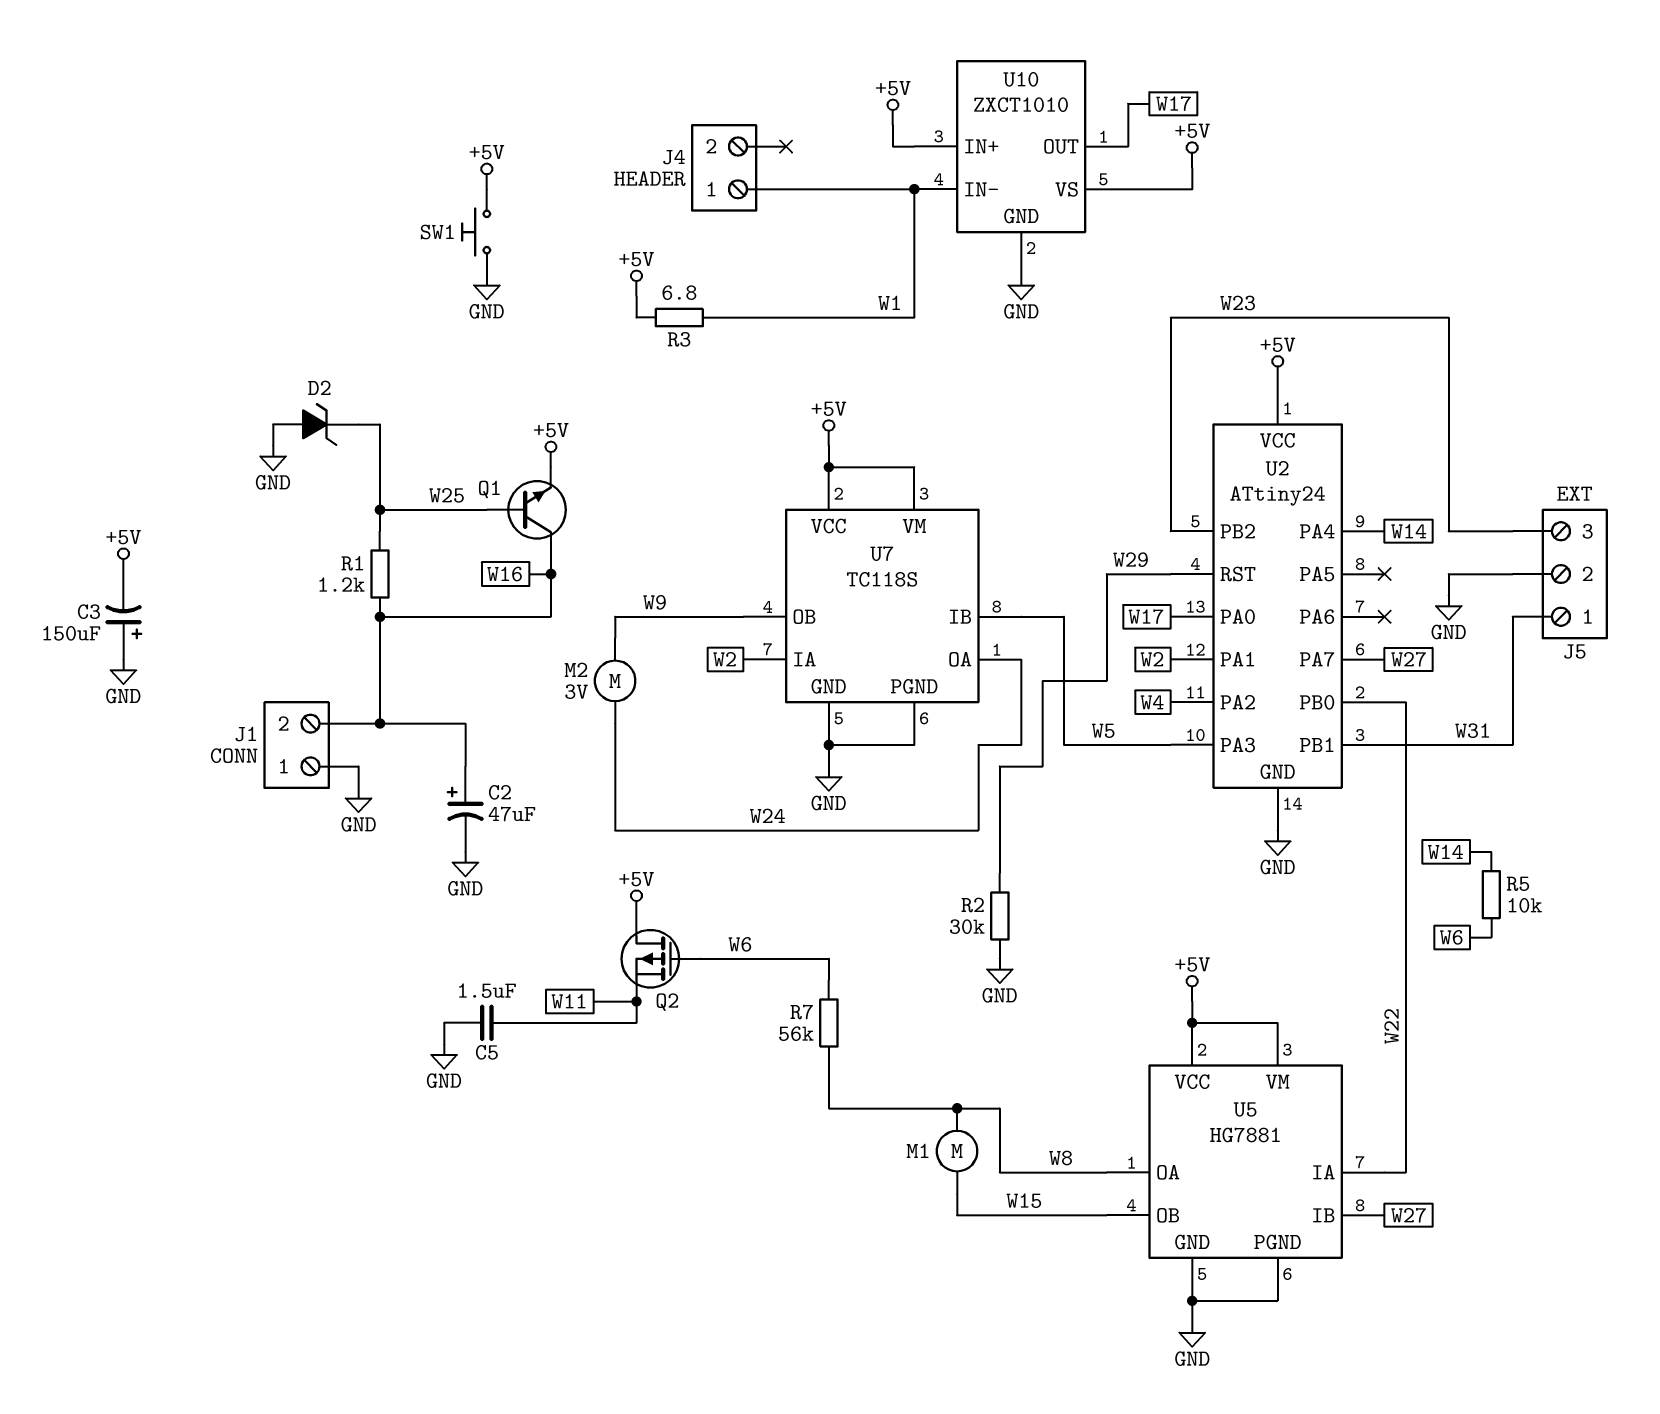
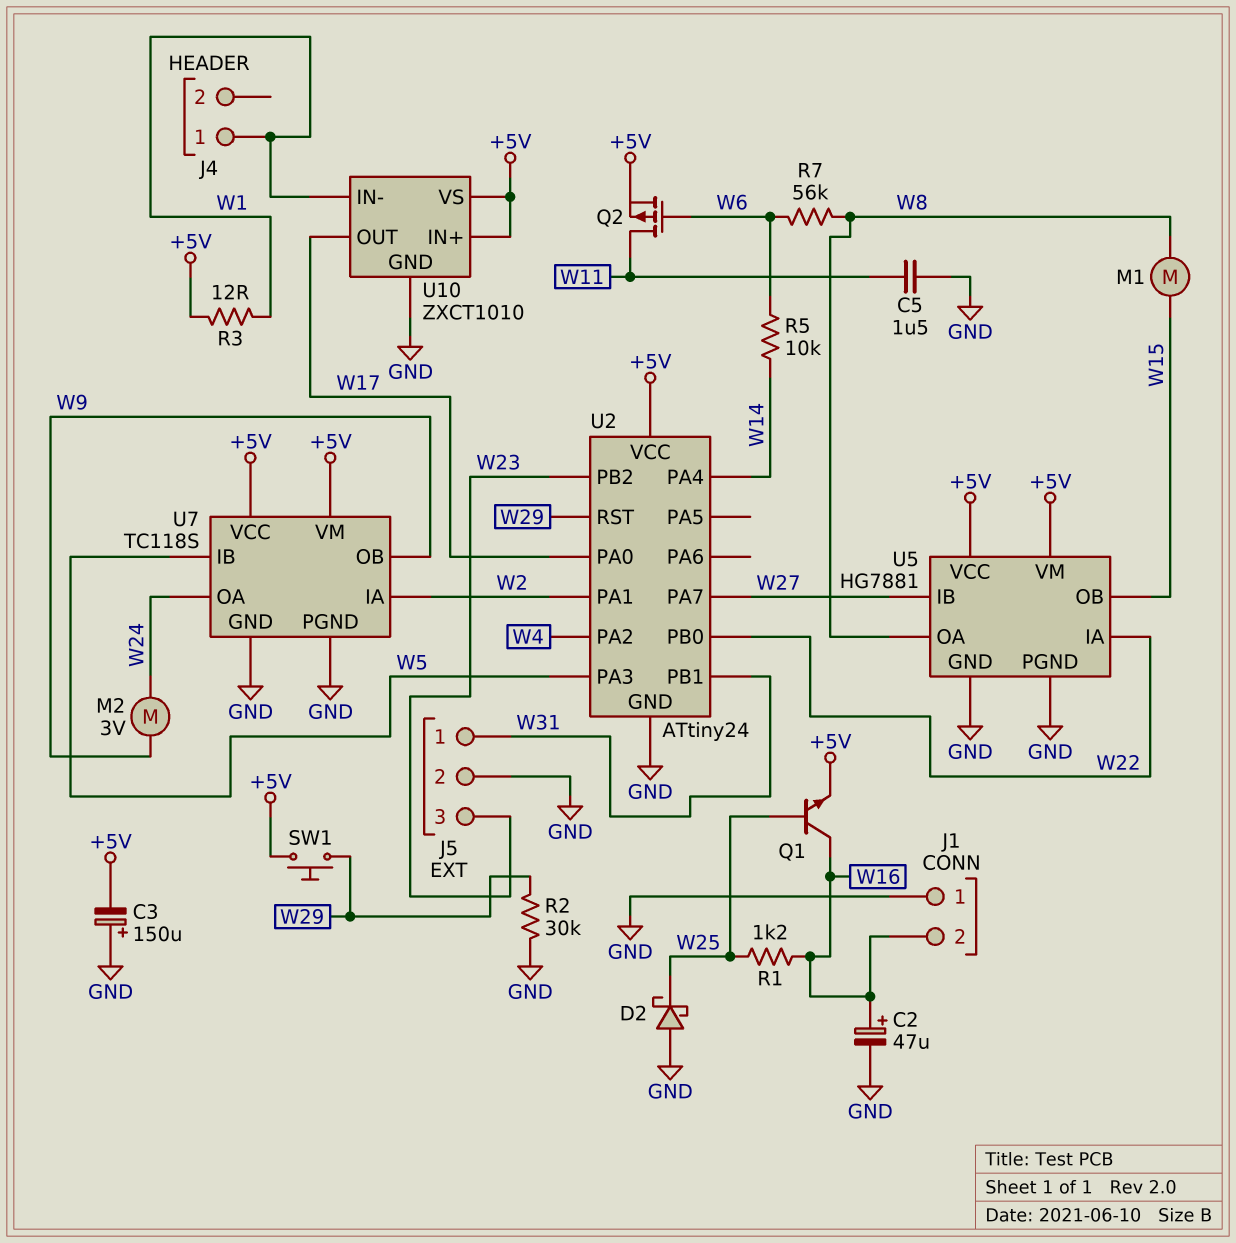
D2: zener (A GND, K W25) -> schottky (A GND, K W25)
Q2: PMOS (G W6, D +5V, S W11) -> PMOS (G W6, D W11, S +5V)
R3: 6.8 (+5V, W1) -> 12 (+5V, W1)
SW1: button (+5V, GND) -> button (+5V, W29)

